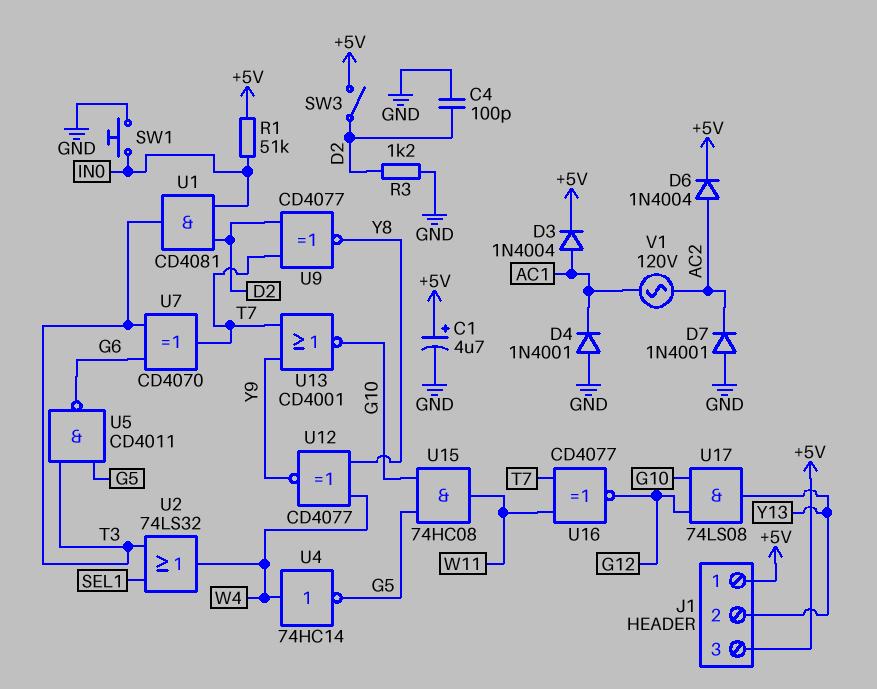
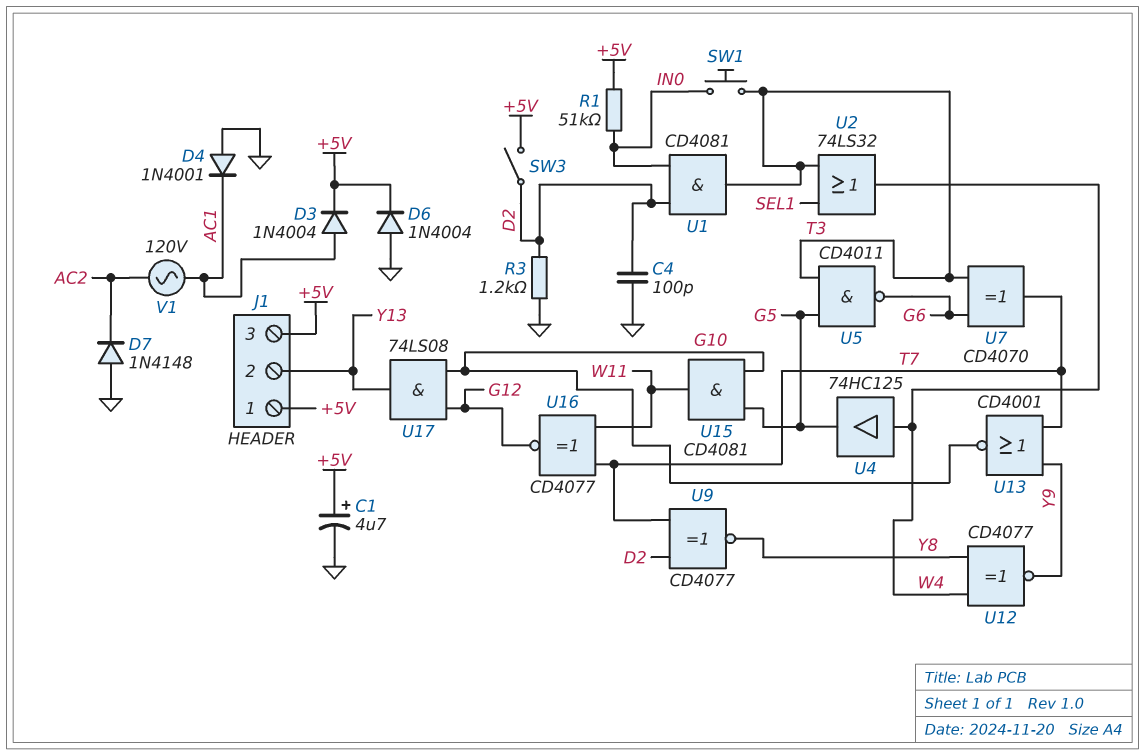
D6: diode 1N4004 (A AC2, K +5V) -> diode 1N4004 (A GND, K +5V)
D7: diode 1N4001 (A GND, K AC2) -> diode 1N4148 (A GND, K AC2)
SW1: button (GND, IN0) -> button (IN0, T3)
U4: NOT 74HC14 (in W4, out G5) -> buffer 74HC125 (in W4, out G5)
U15: AND 74HC08 (in G5, in G10, out W11) -> AND CD4081 (in G5, in G10, out W11)

